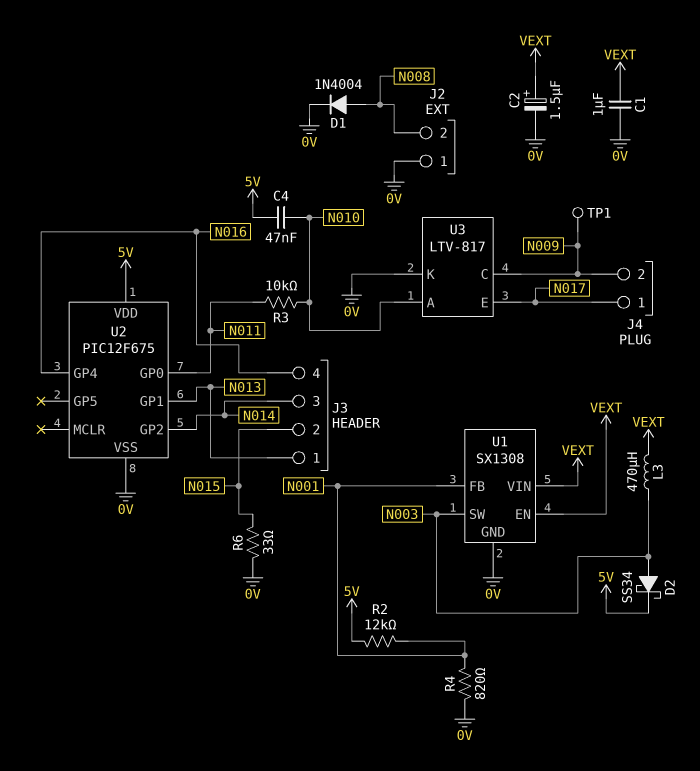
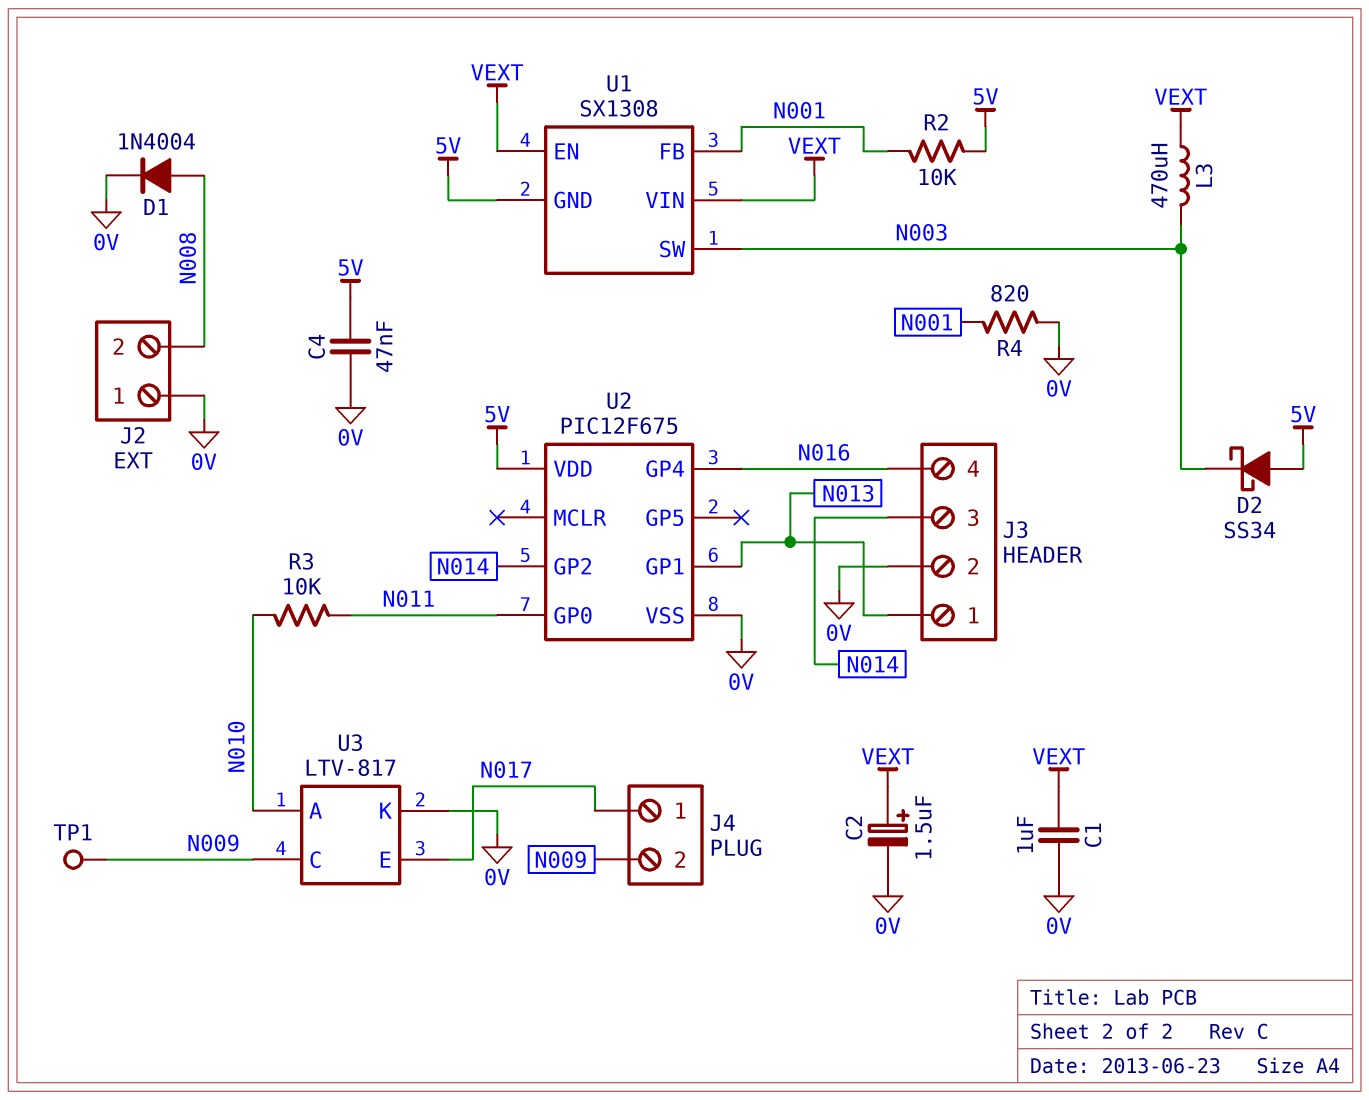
C4: 47nF (5V, N010) -> 47nF (0V, 5V)
D2: schottky SS34 (A N003, K 5V) -> schottky SS34 (A 5V, K N003)
J3 pin 2: N015 -> 0V
R2: 12k (5V, N001) -> 10k (5V, N001)
R6: 33 (0V, N015) -> none
U1 pin GND: 0V -> 5V

